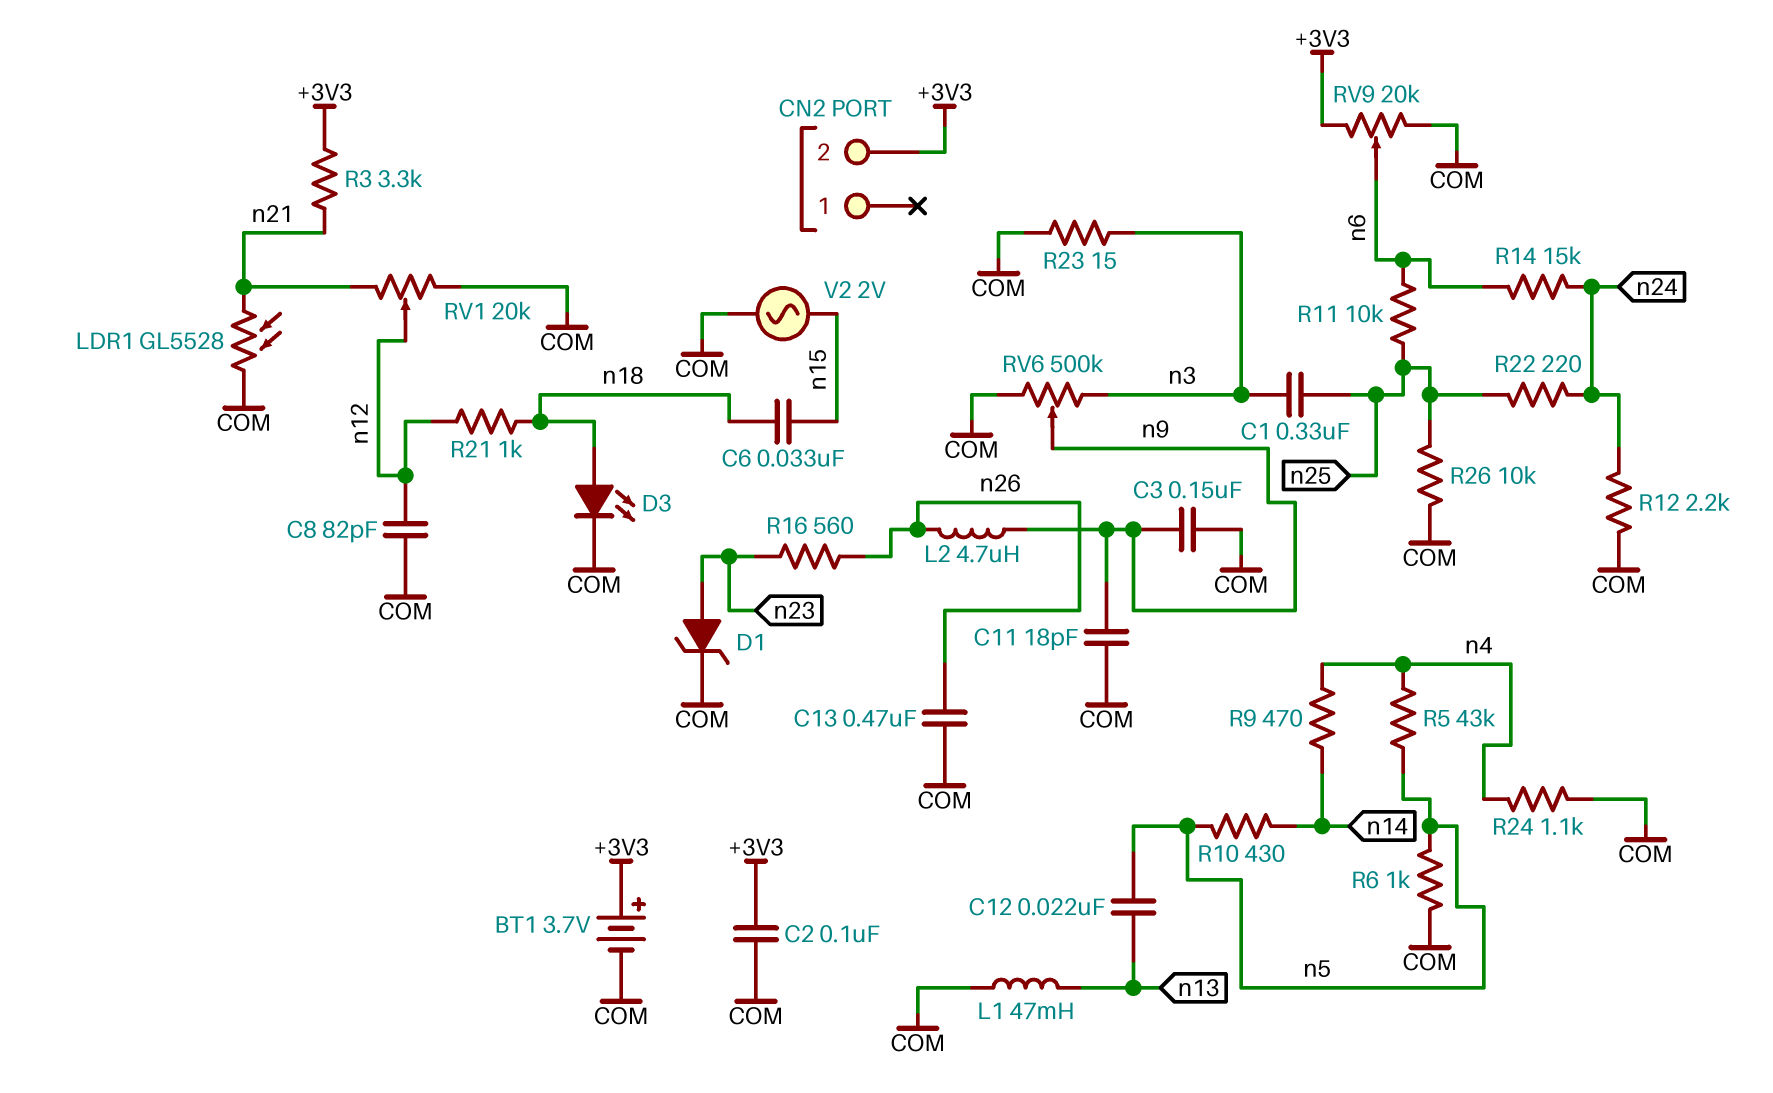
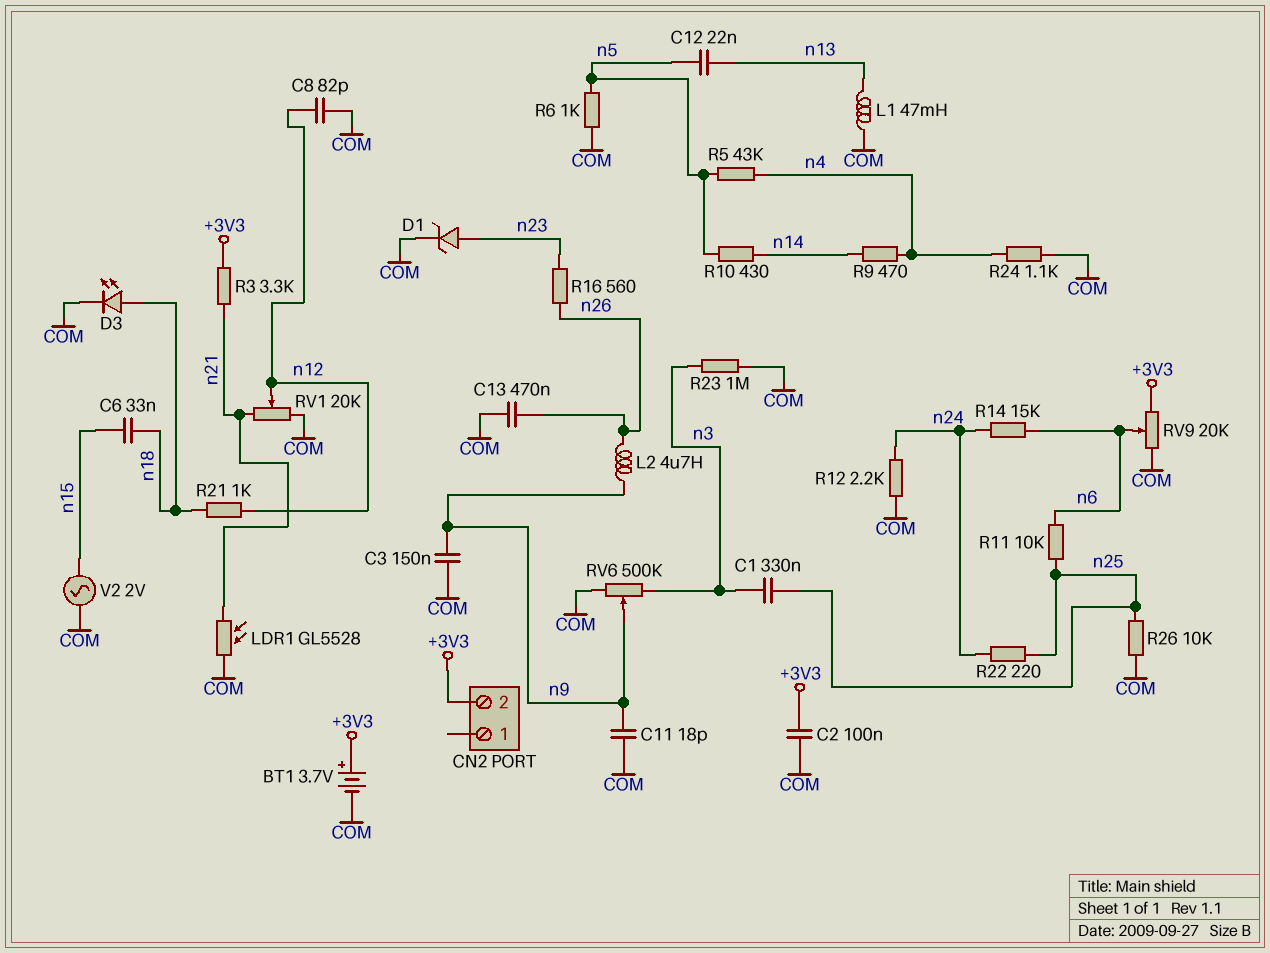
R23: 15 (COM, n3) -> 1M (COM, n3)

